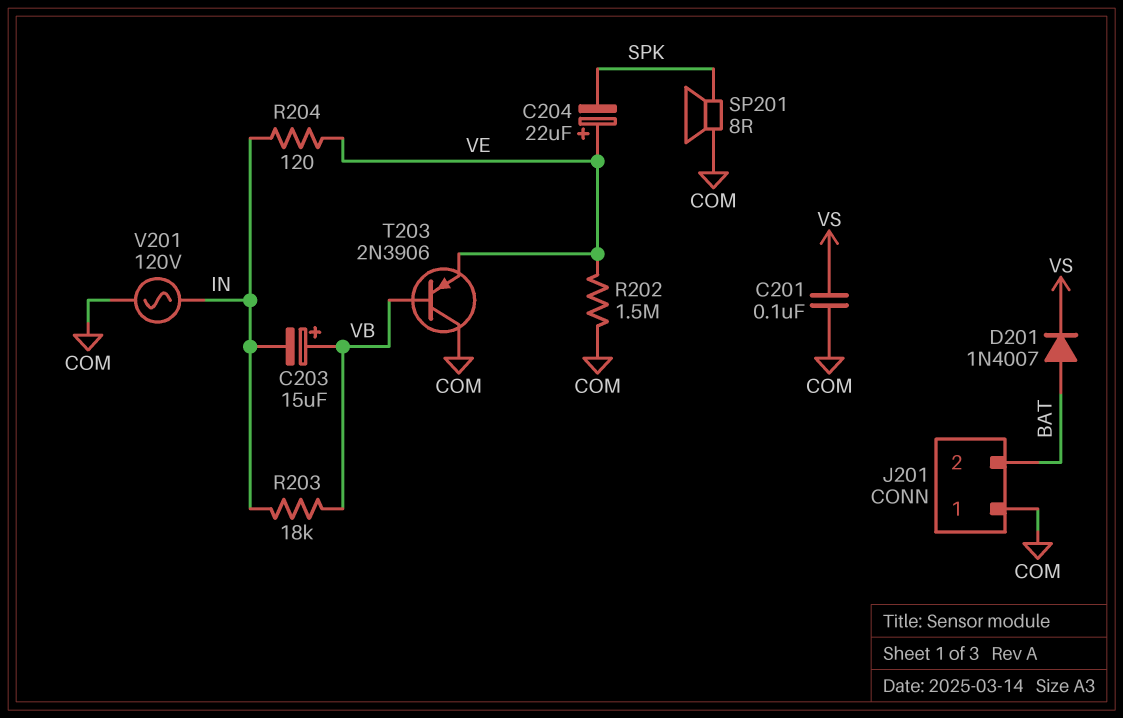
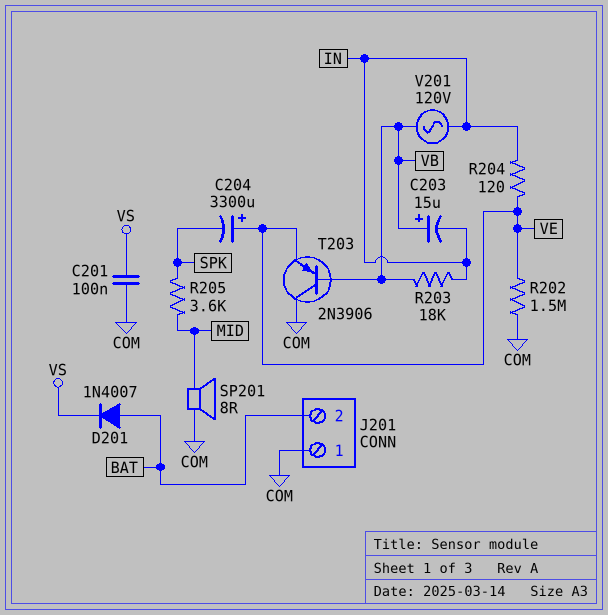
C204: 22uF (plus VE, minus SPK) -> 3300uF (plus VE, minus SPK)
R205: none -> 3.6k (MID, SPK)
SP201: speaker 8R (COM, SPK) -> speaker 8R (COM, MID)
V201: AC 120V (COM, IN) -> AC 120V (IN, VB)

